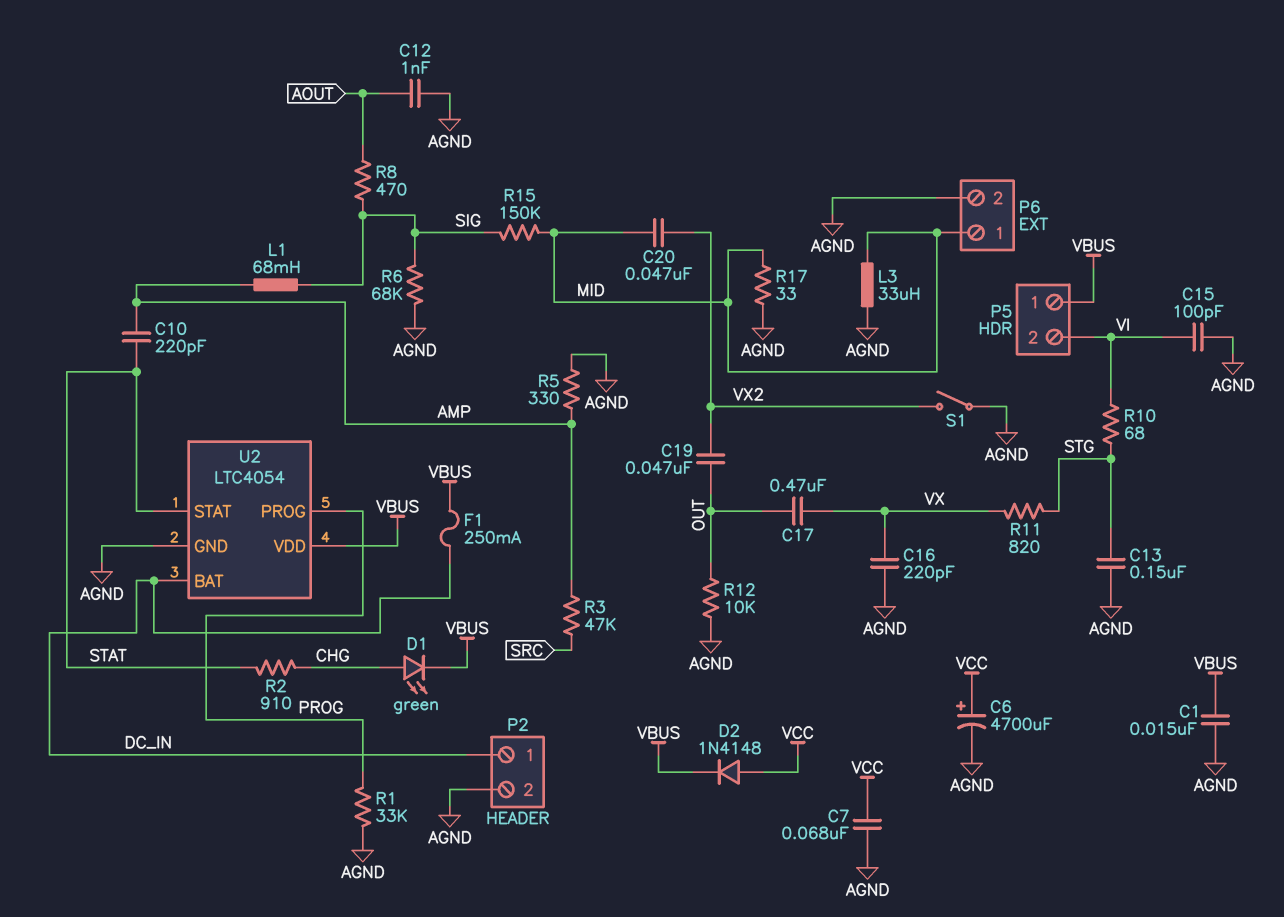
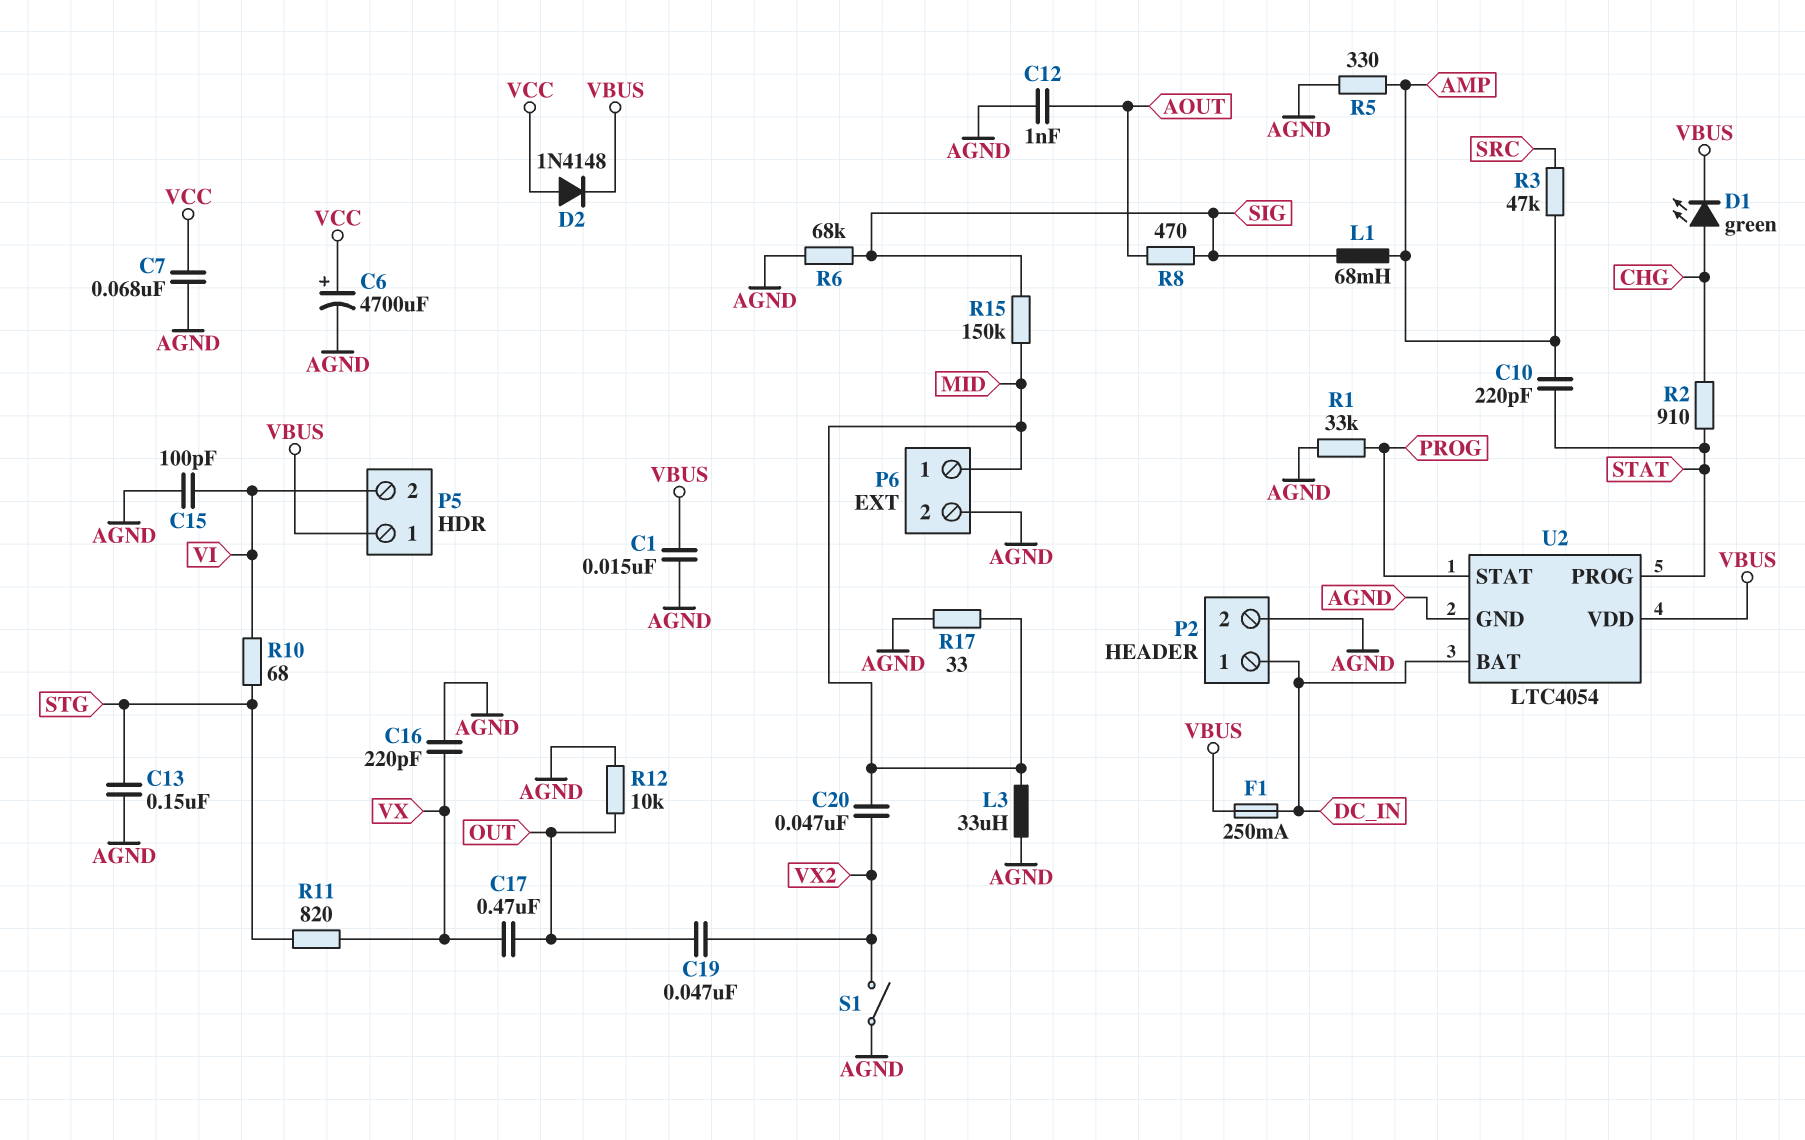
U2 pin PROG: PROG -> STAT
U2 pin STAT: STAT -> PROG

